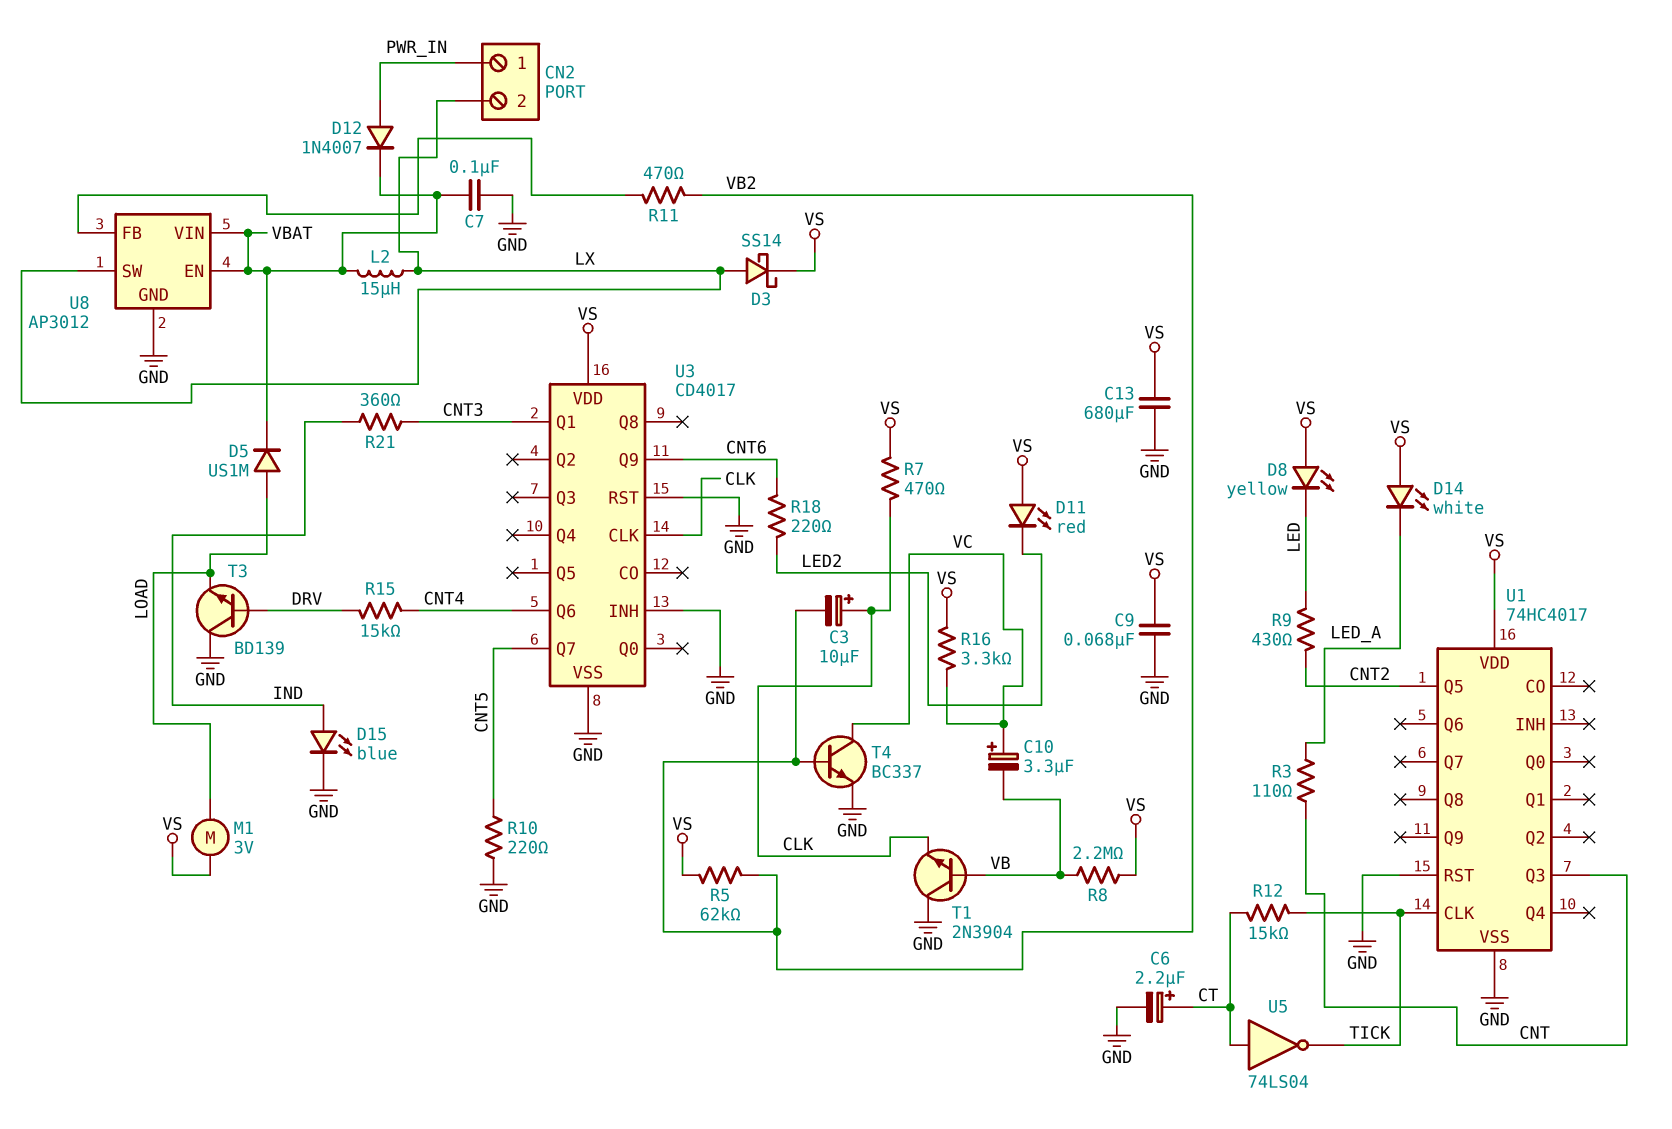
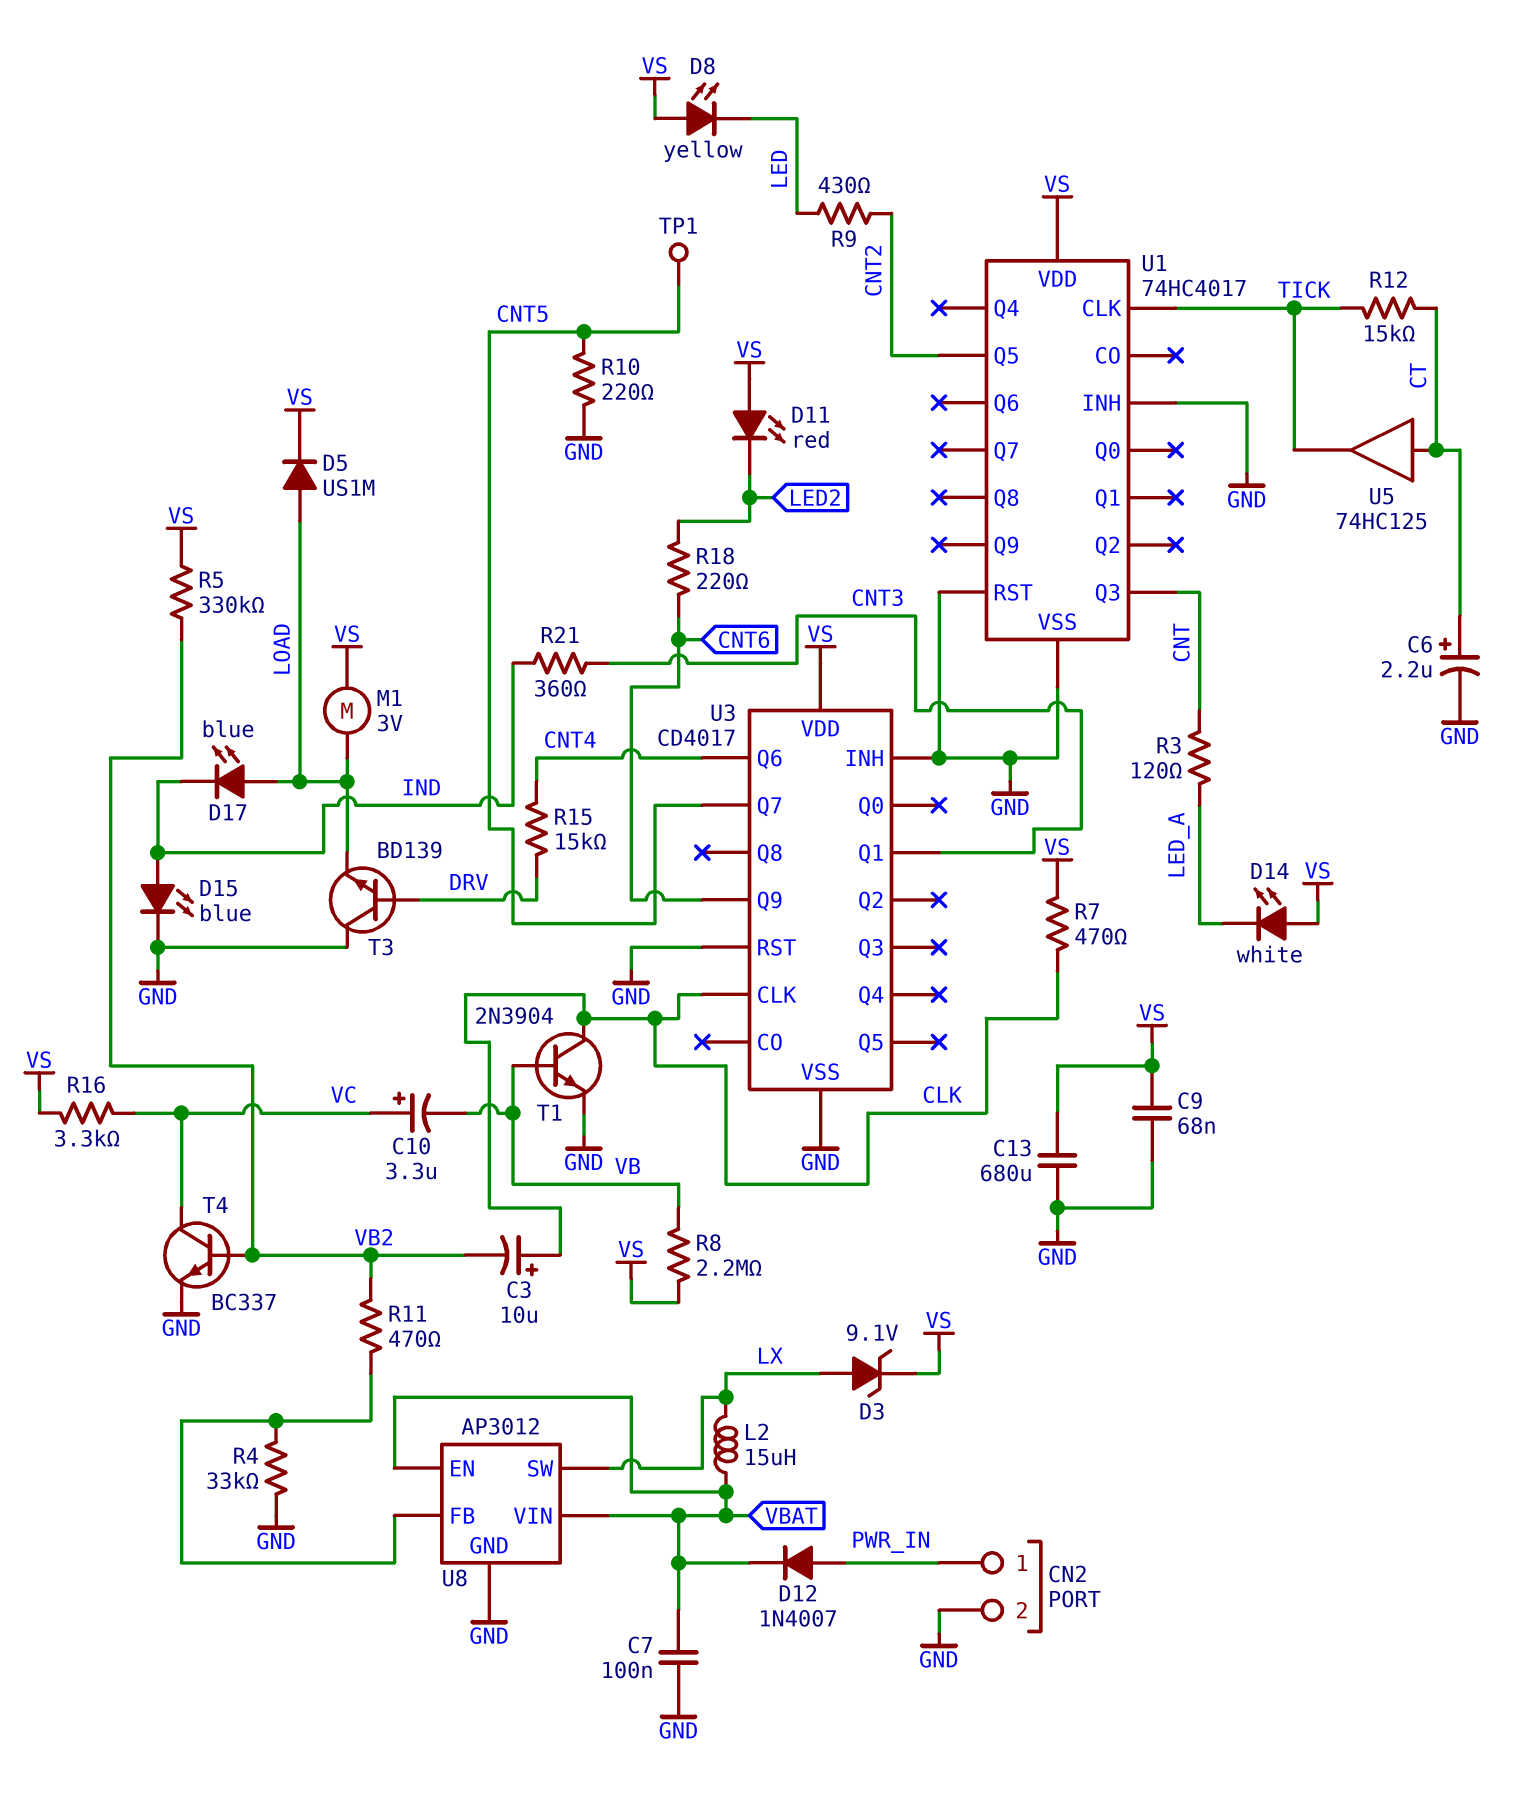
CN2 pin 2: LX -> GND
D3: schottky SS14 (A LX, K VS) -> zener 9.1V (A LX, K VS)
D5: diode US1M (A LOAD, K VBAT) -> diode US1M (A LOAD, K VS)
D17: none -> LED blue (A LOAD, K IND)
R3: 110 (CNT, LED_A) -> 120 (CNT, LED_A)
R4: none -> 33k (GND, U8/FB)
R5: 62k (VB2, VS) -> 330k (VB2, VS)
T1: NPN 2N3904 (B VB, C GND, E CLK) -> NPN 2N3904 (B VB, C CLK, E GND)
TP1: none -> test point (CNT5)
U1 pin INH: none -> GND
U5: NOT 74LS04 (in CT, out TICK) -> buffer 74HC125 (in CT, out TICK)

